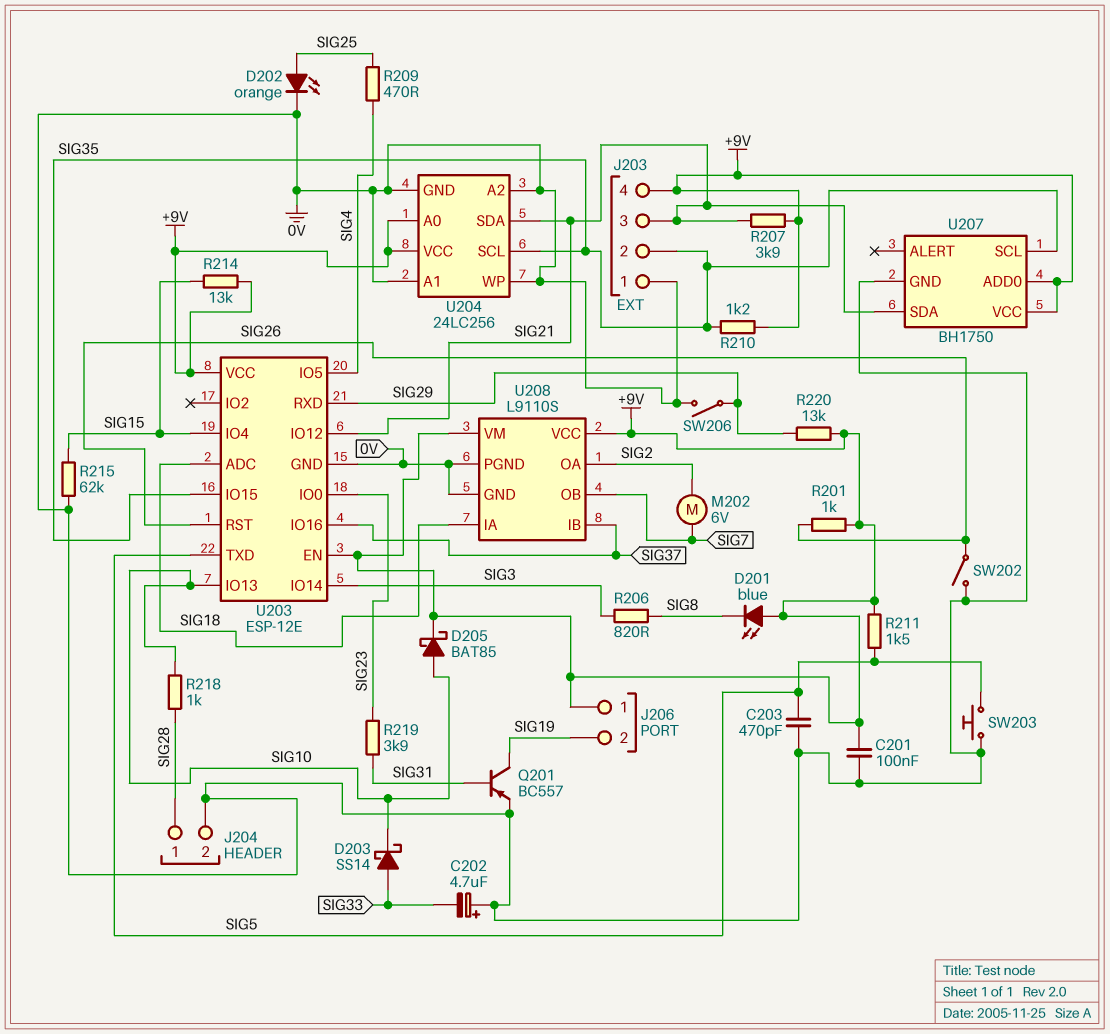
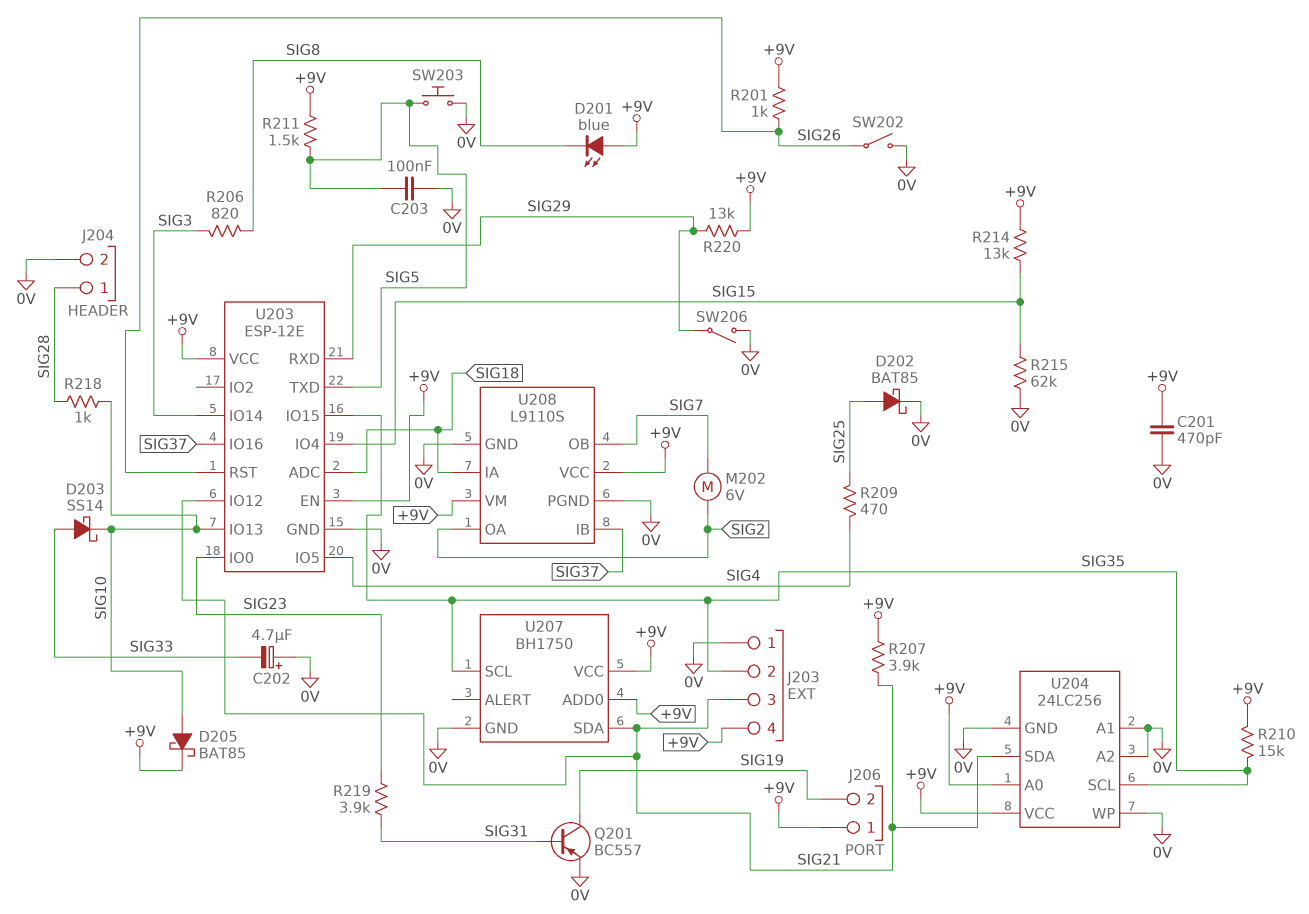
C201: 100nF (+9V, 0V) -> 470pF (+9V, 0V)
C203: 470pF (0V, SIG5) -> 100nF (0V, SIG5)
D202: LED orange (A SIG25, K 0V) -> schottky BAT85 (A SIG25, K 0V)
R210: 1.2k (+9V, SIG35) -> 15k (+9V, SIG35)

